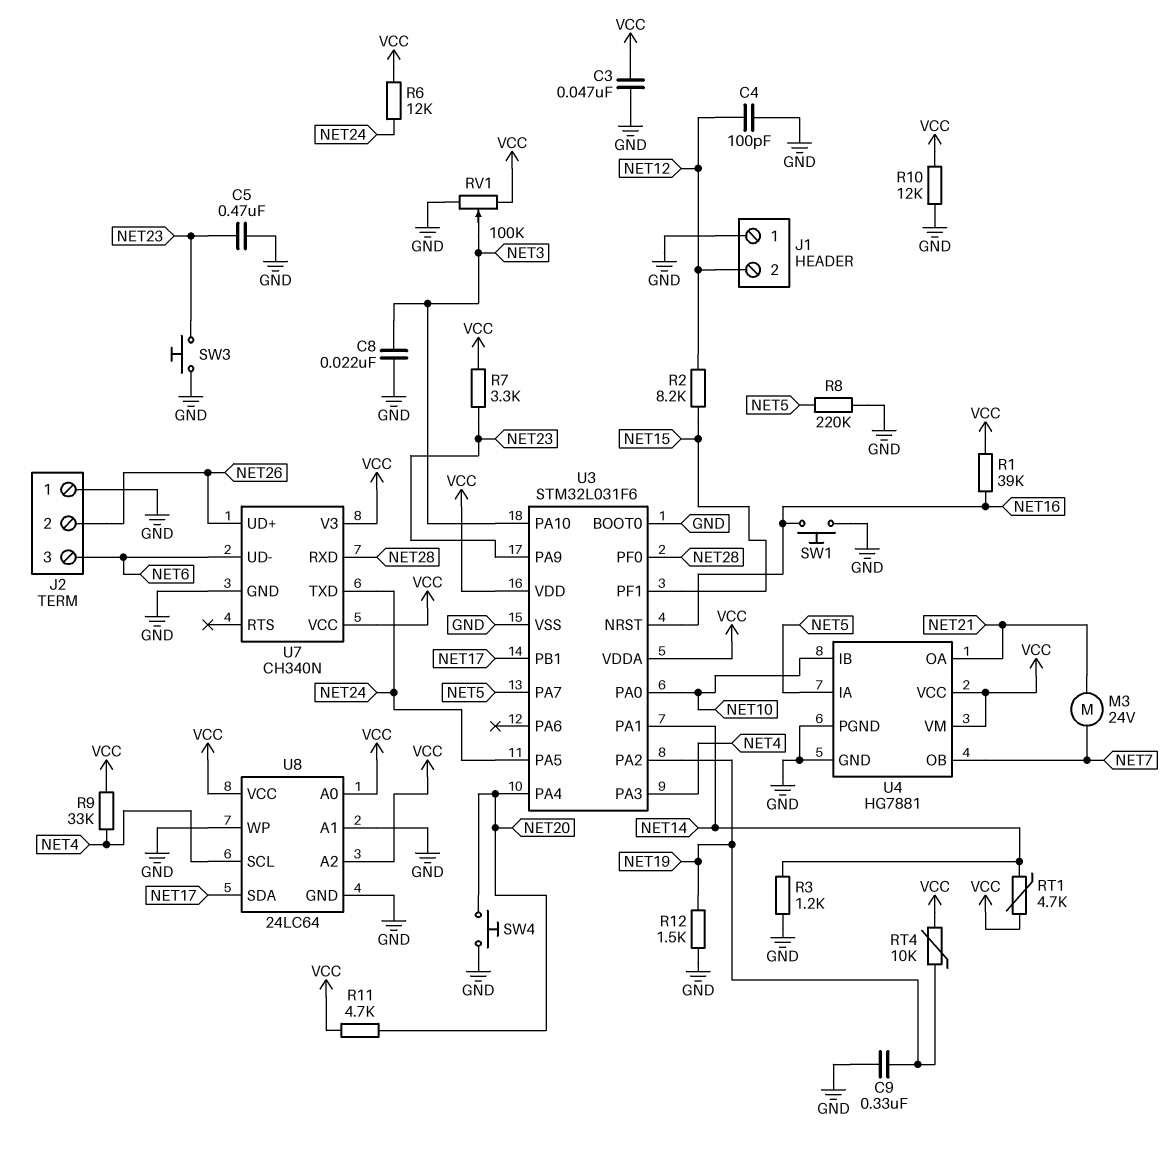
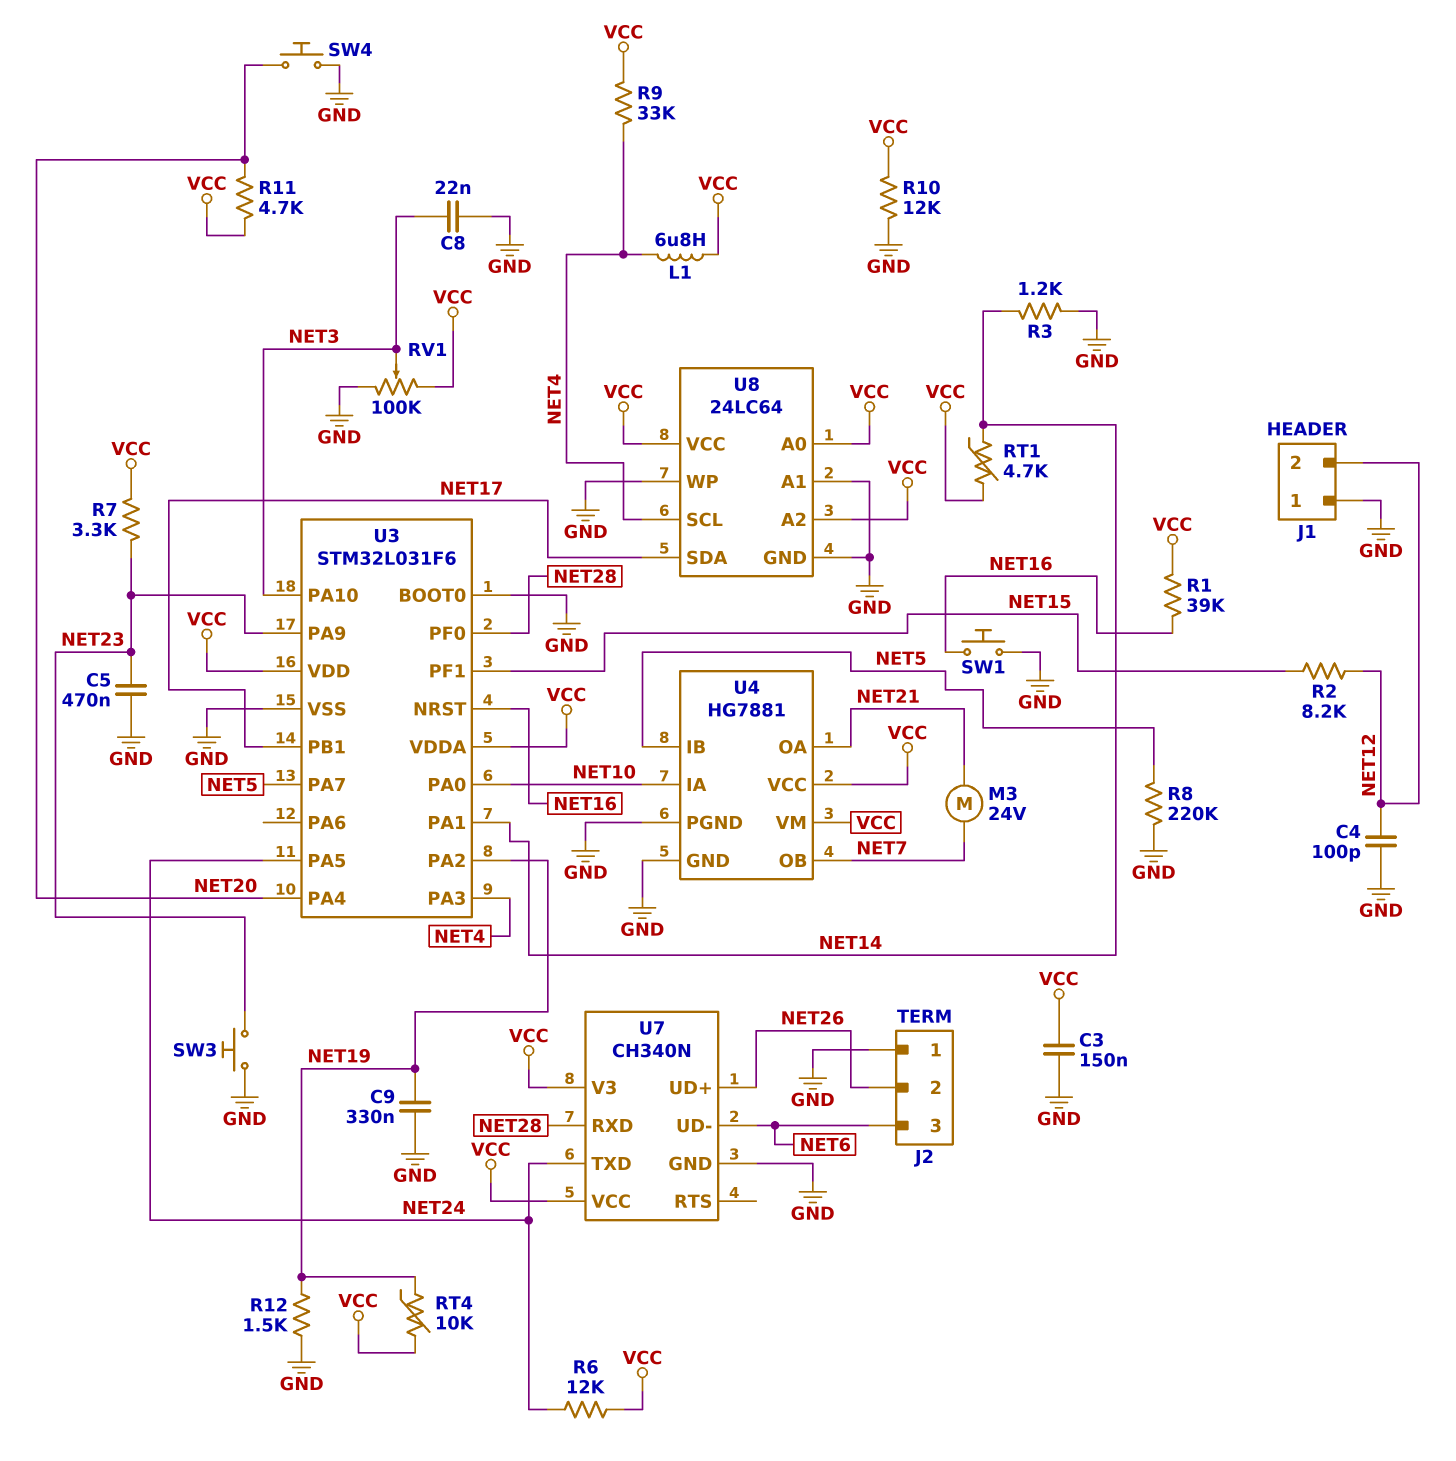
C3: 47nF (GND, VCC) -> 150nF (GND, VCC)
L1: none -> 6.8uH (NET4, VCC)
U4 pin IA: NET5 -> NET10
U4 pin IB: NET10 -> NET5

